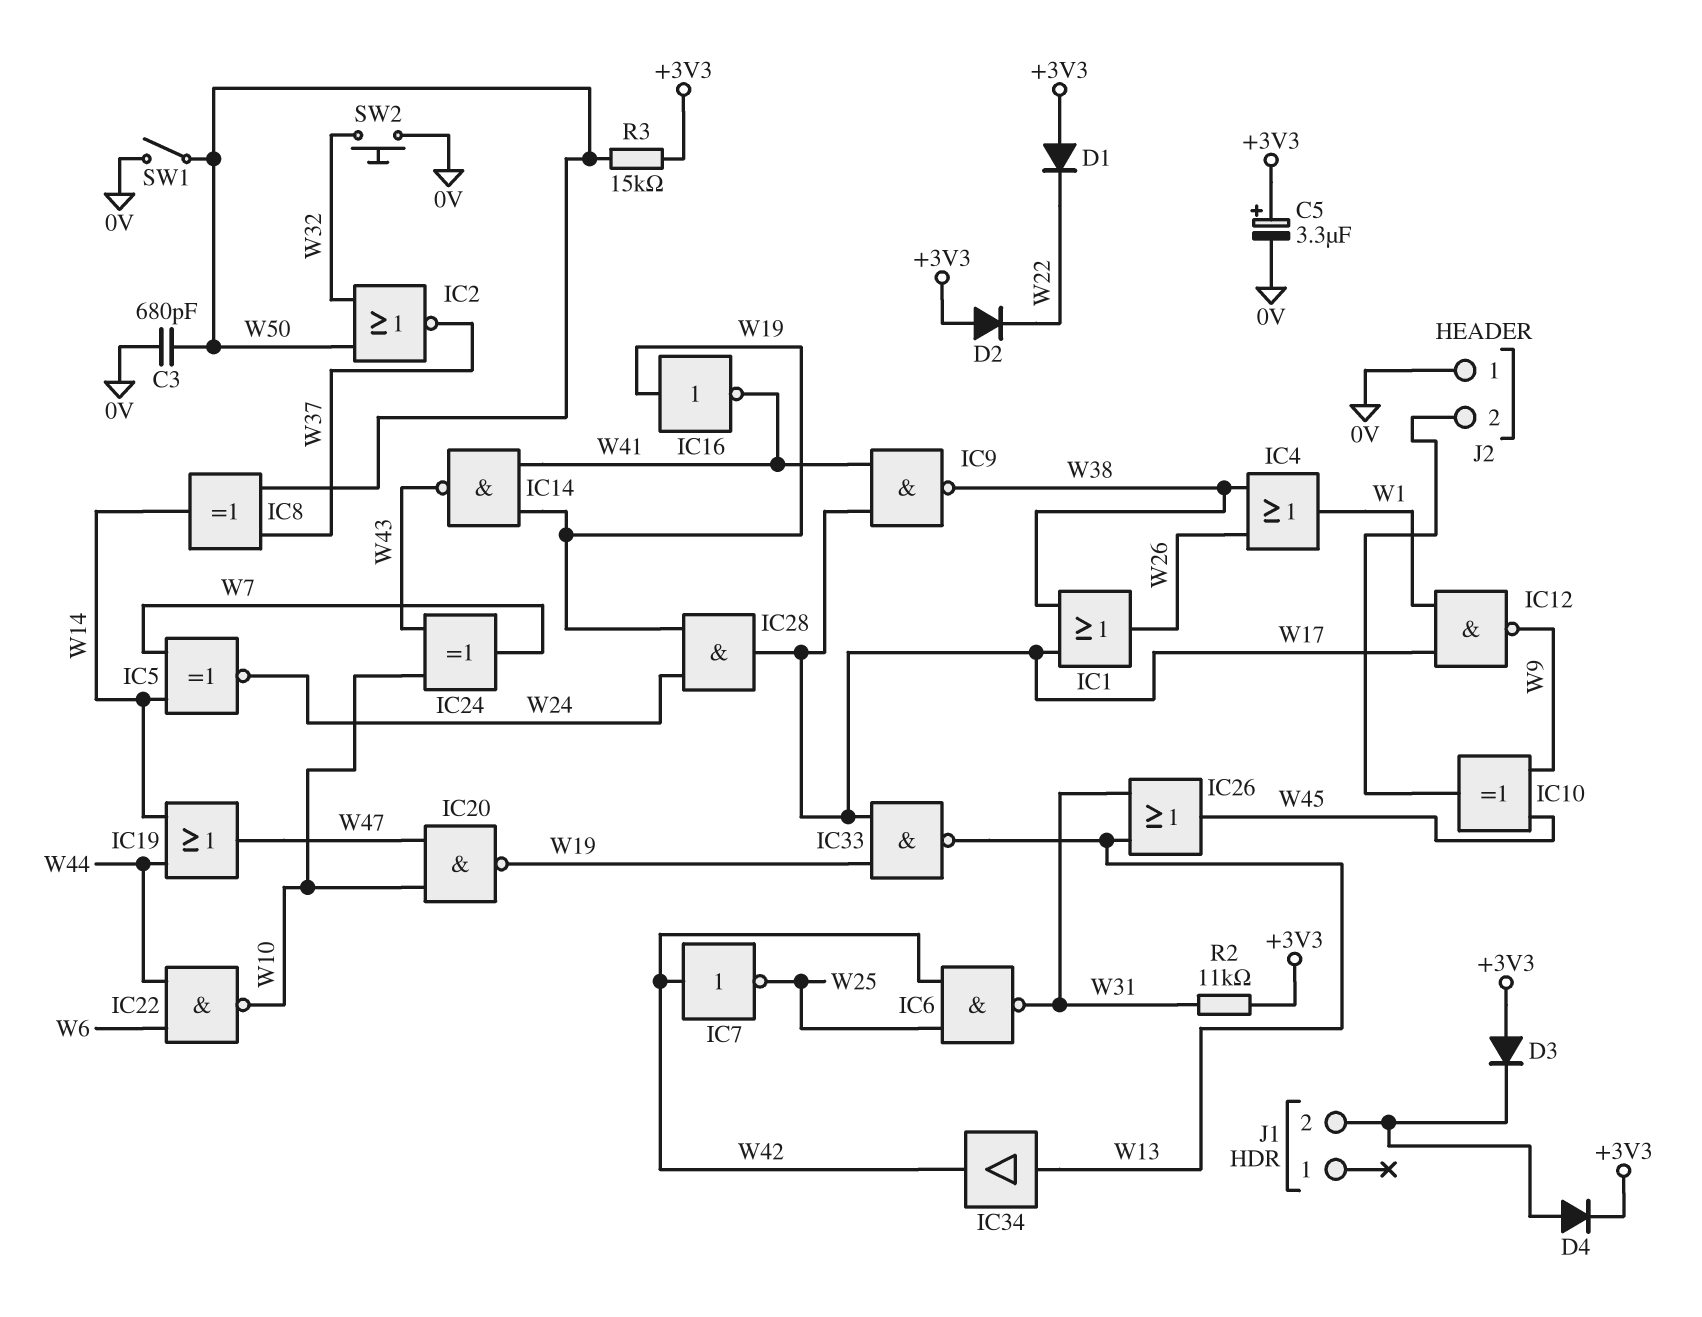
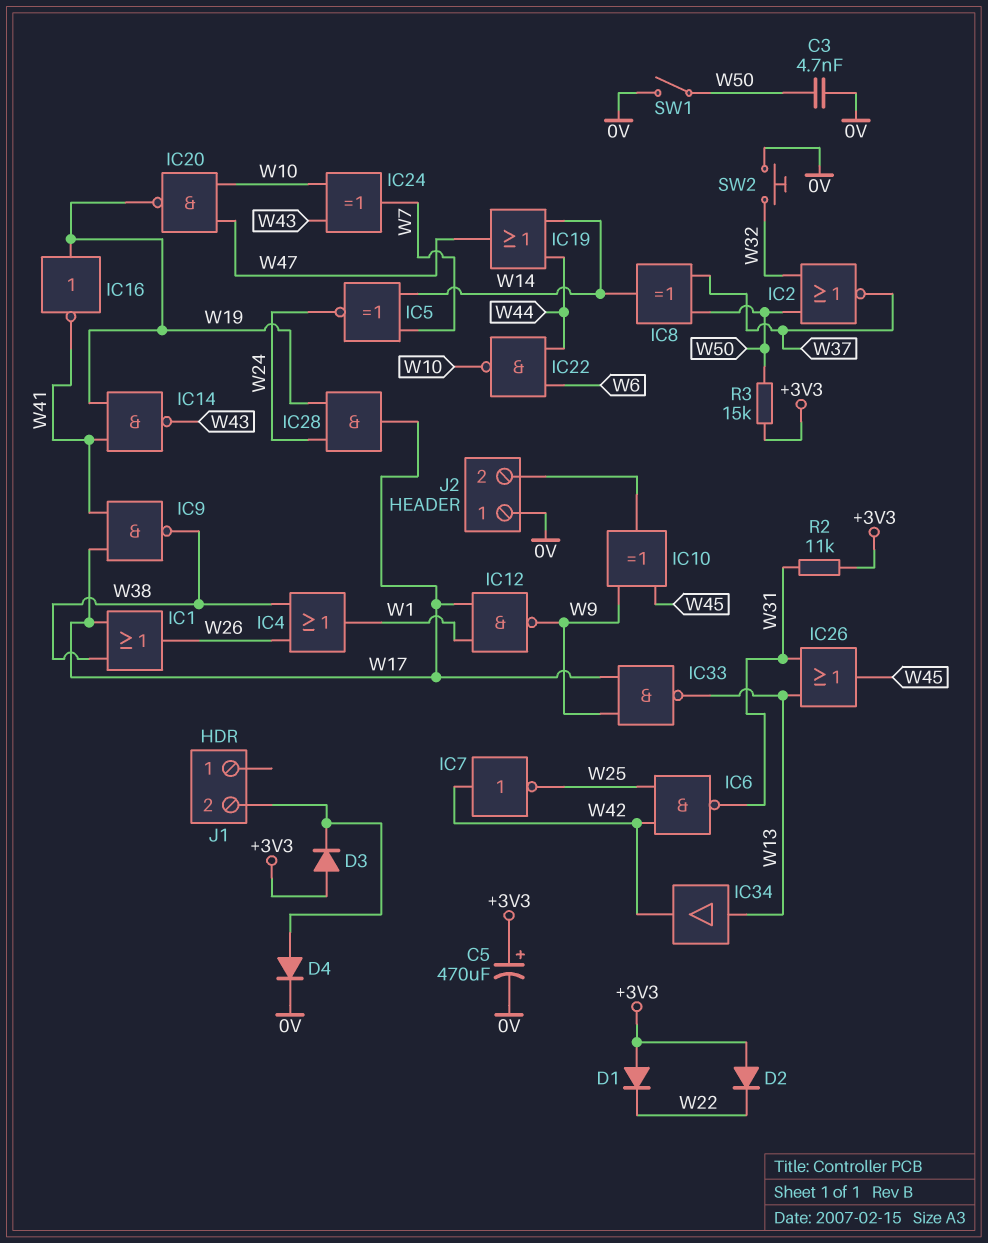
C3: 680pF (0V, W50) -> 4.7nF (0V, W50)
C5: 3.3uF (plus +3V3, minus 0V) -> 470uF (plus +3V3, minus 0V)
D4: diode (A J1/2, K +3V3) -> diode (A J1/2, K 0V)
IC33: NAND (in W17, in W19, out W13) -> NAND (in W9, in W17, out W13)

